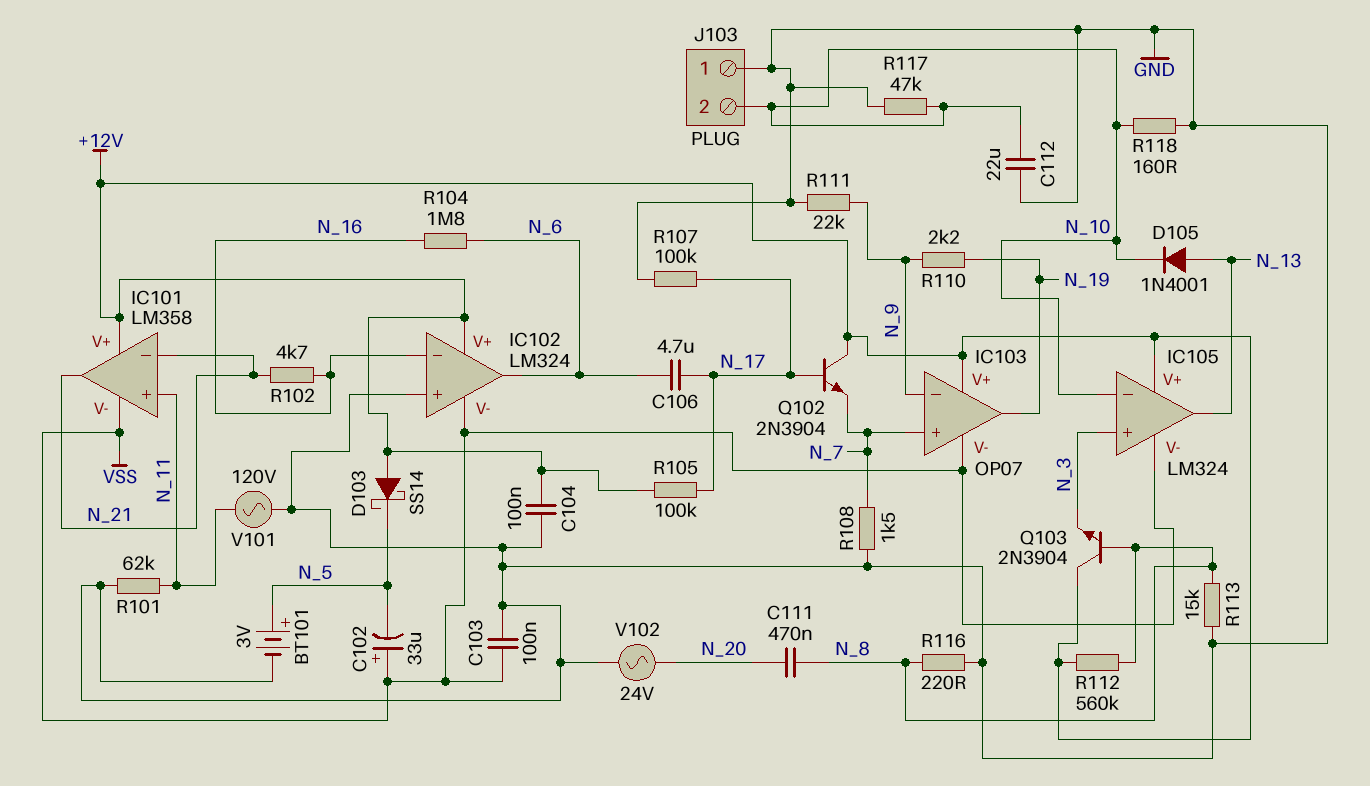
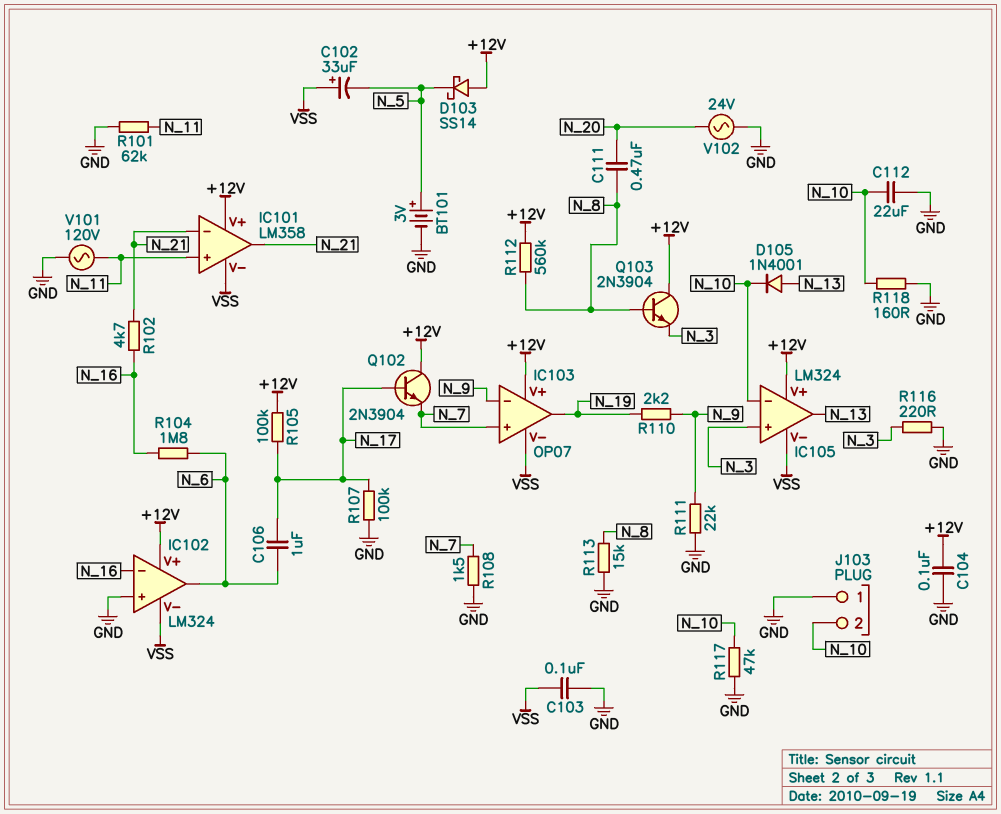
C106: 4.7uF (N_6, N_17) -> 1uF (N_6, N_17)
R116: 220 (GND, N_8) -> 220 (GND, N_3)

